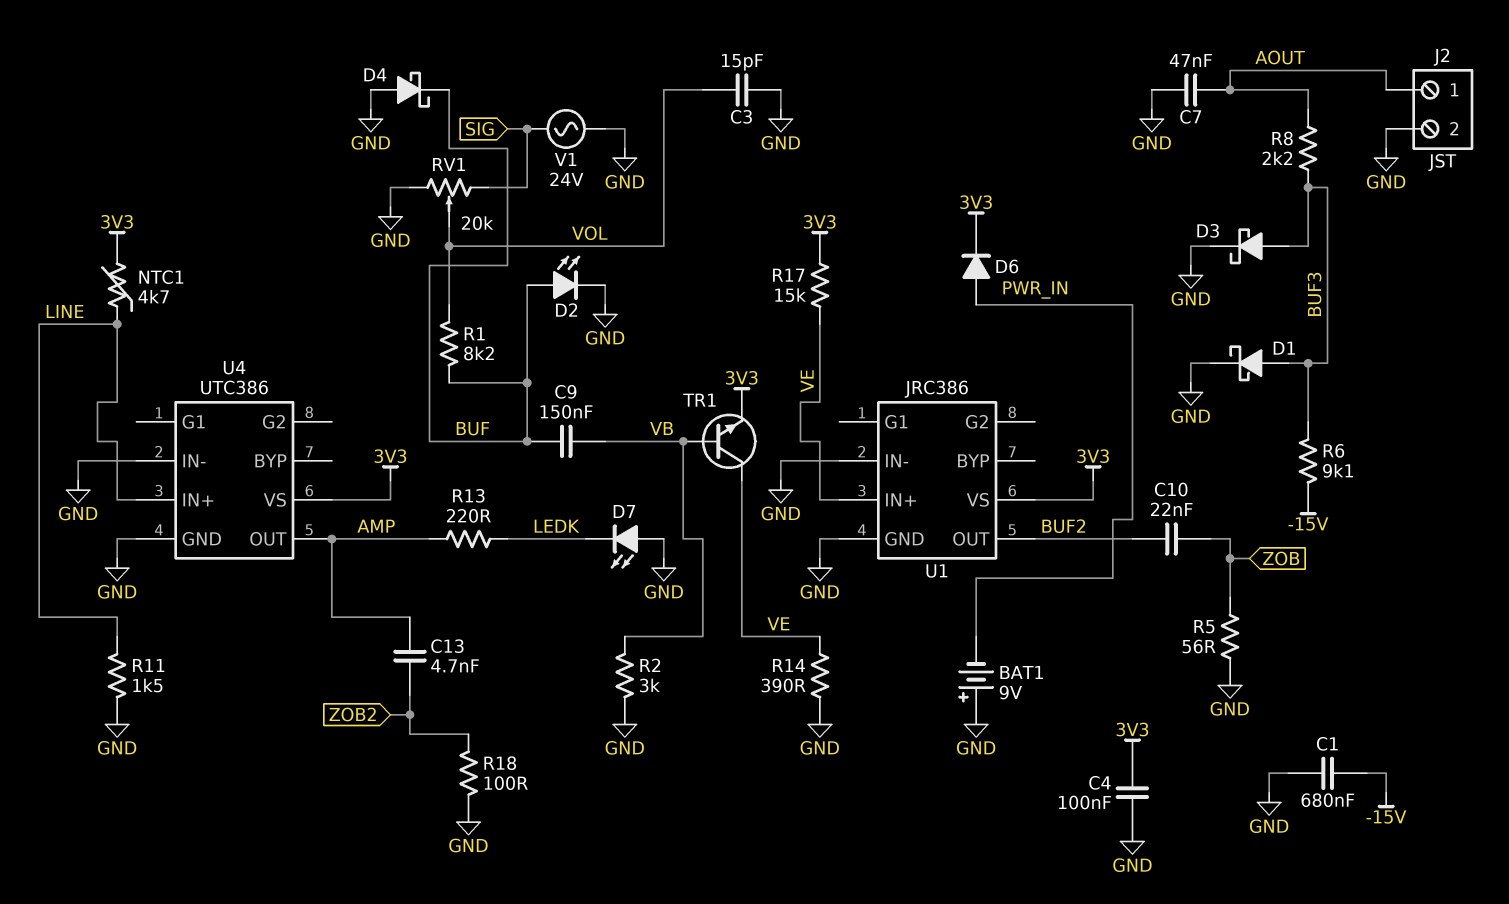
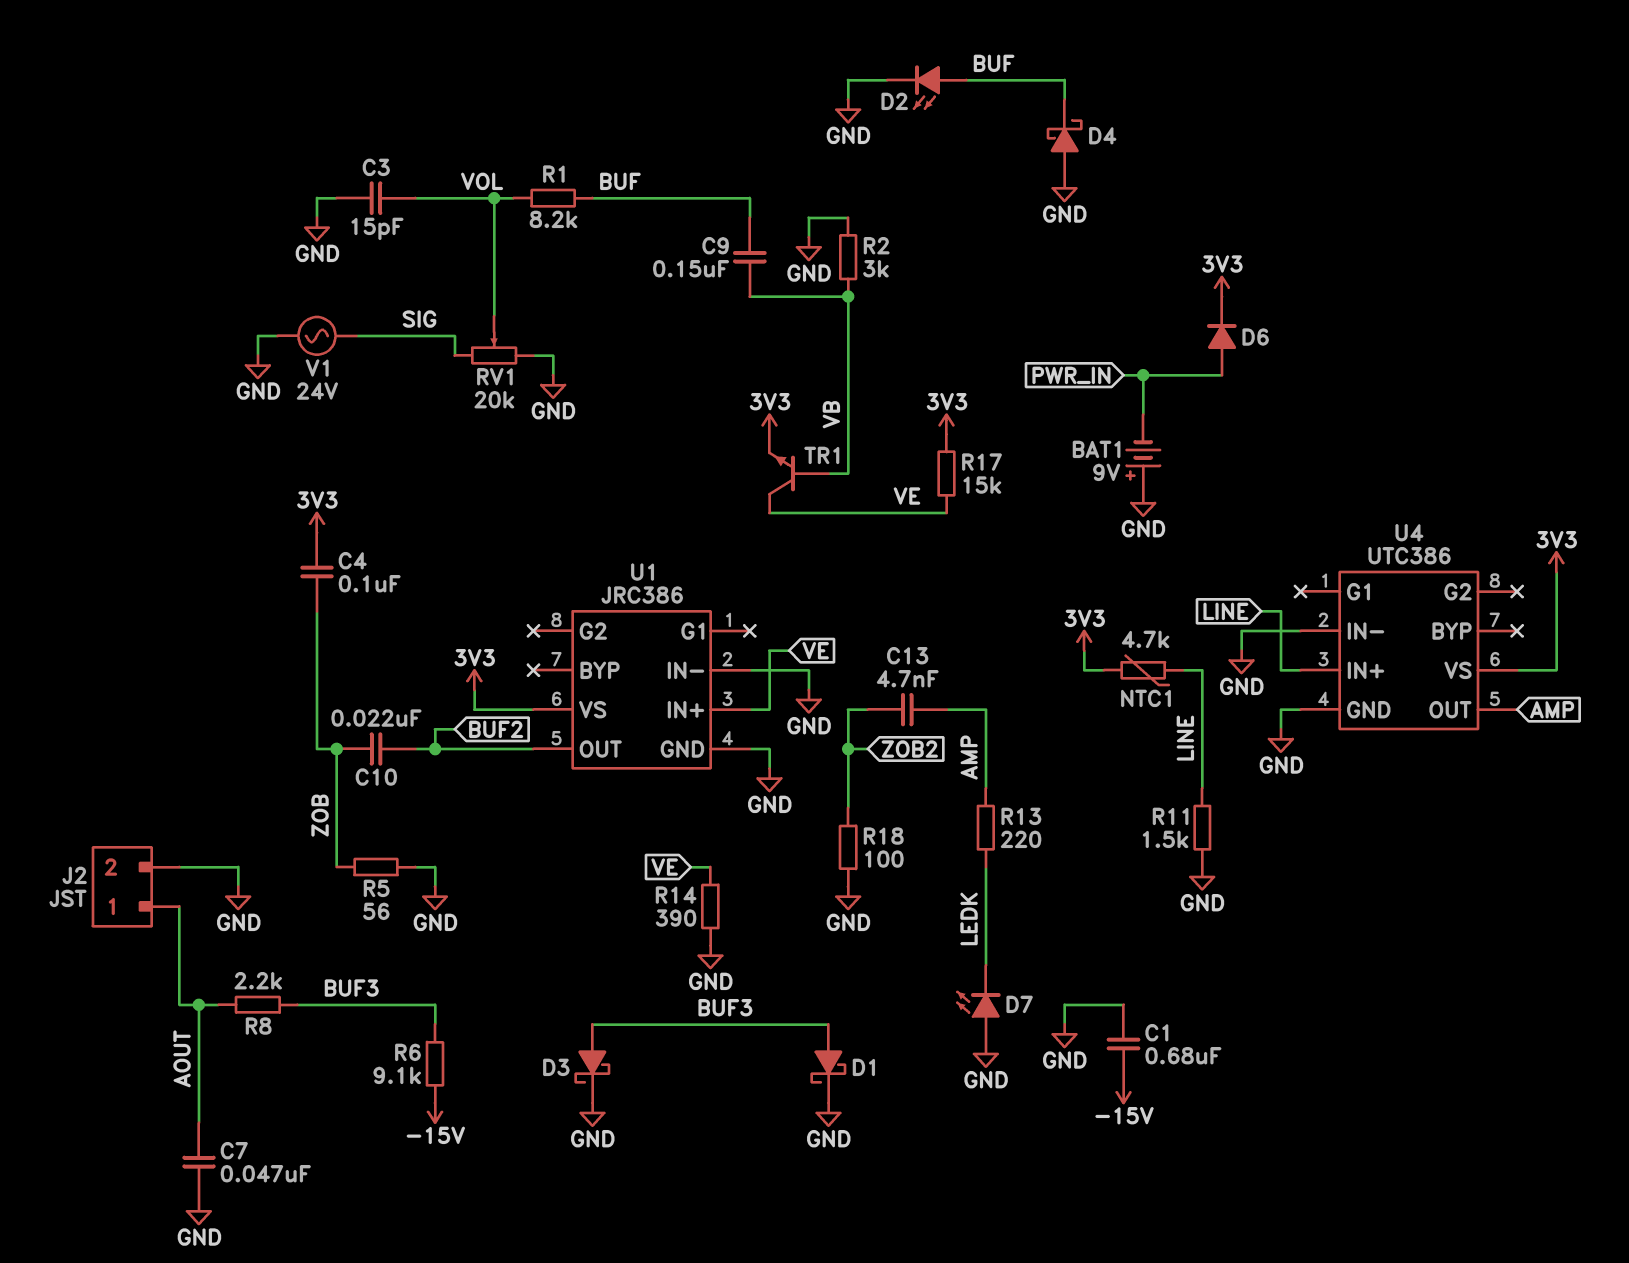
C4: 100nF (3V3, GND) -> 100nF (3V3, ZOB)

